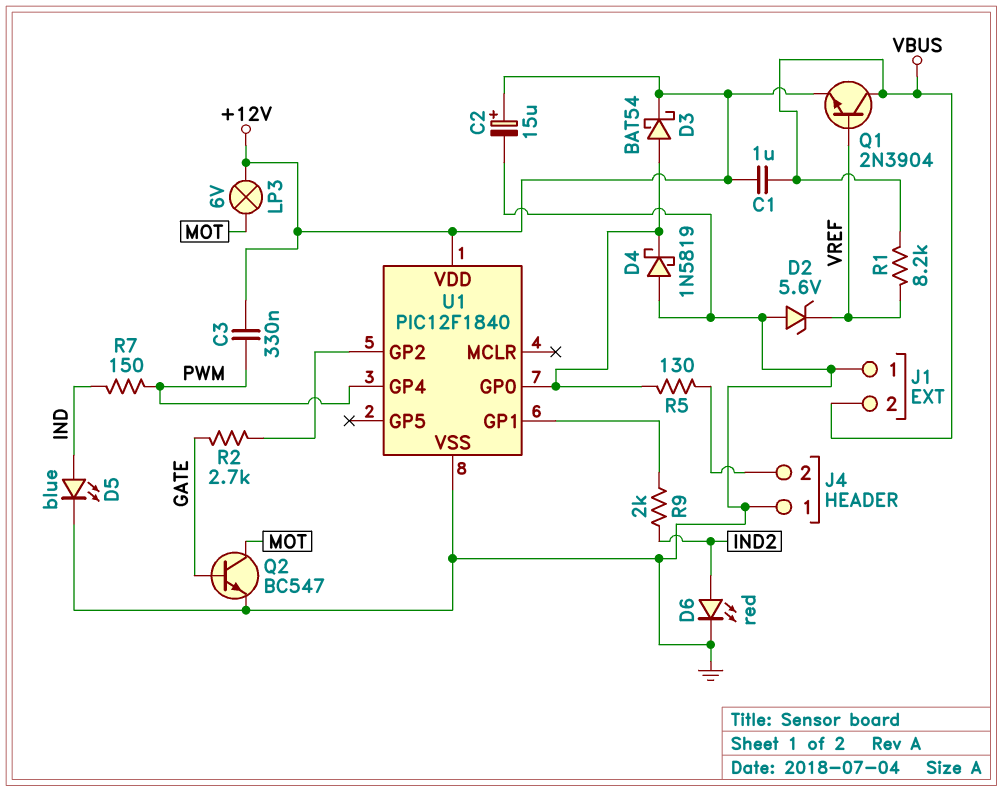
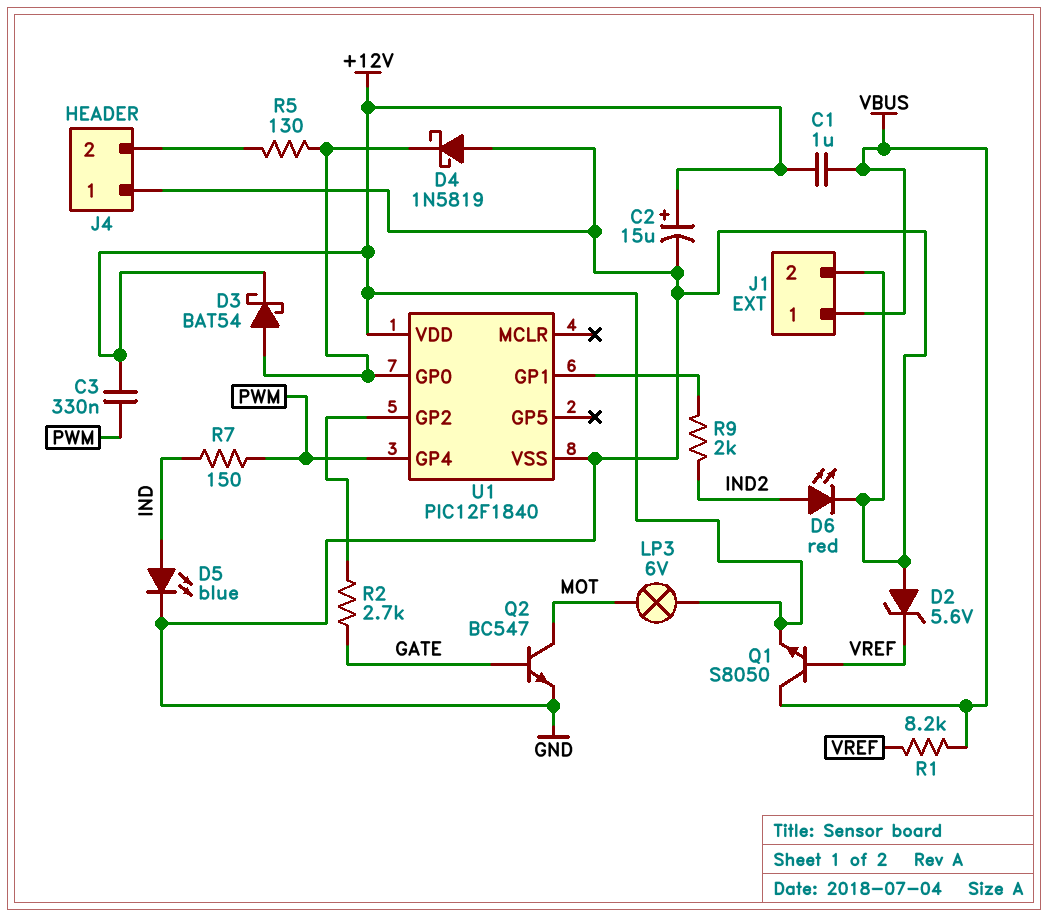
J1 pin 1: GND -> VBUS
J1 pin 2: VBUS -> GND
Q1: NPN 2N3904 (B VREF, C VBUS, E +12V) -> NPN S8050 (B VREF, C VBUS, E +12V)

